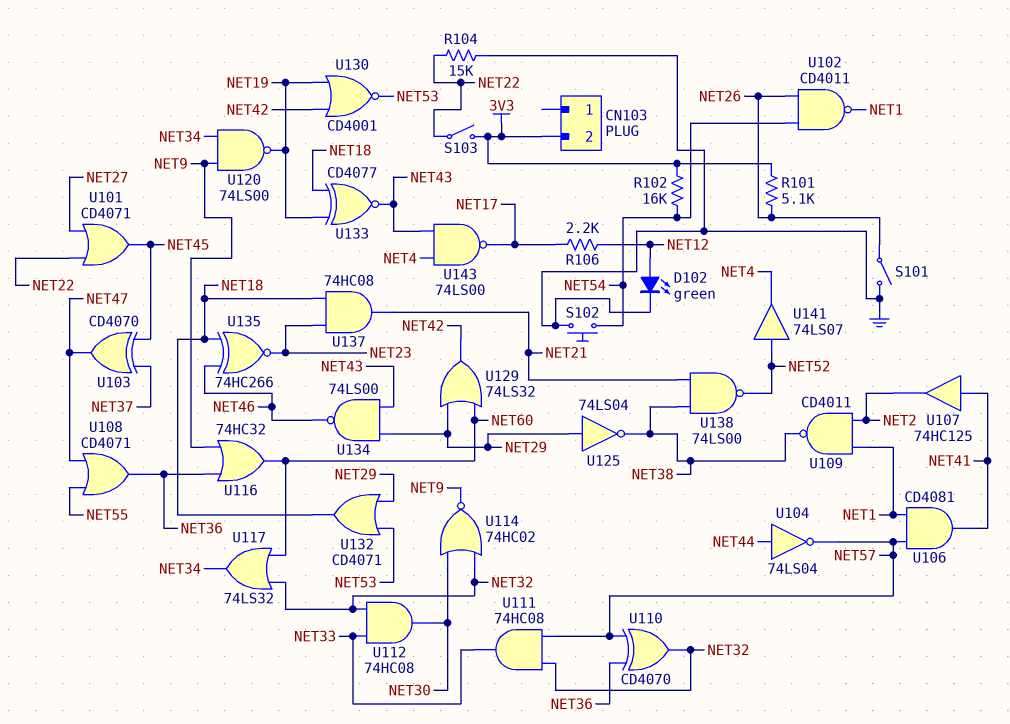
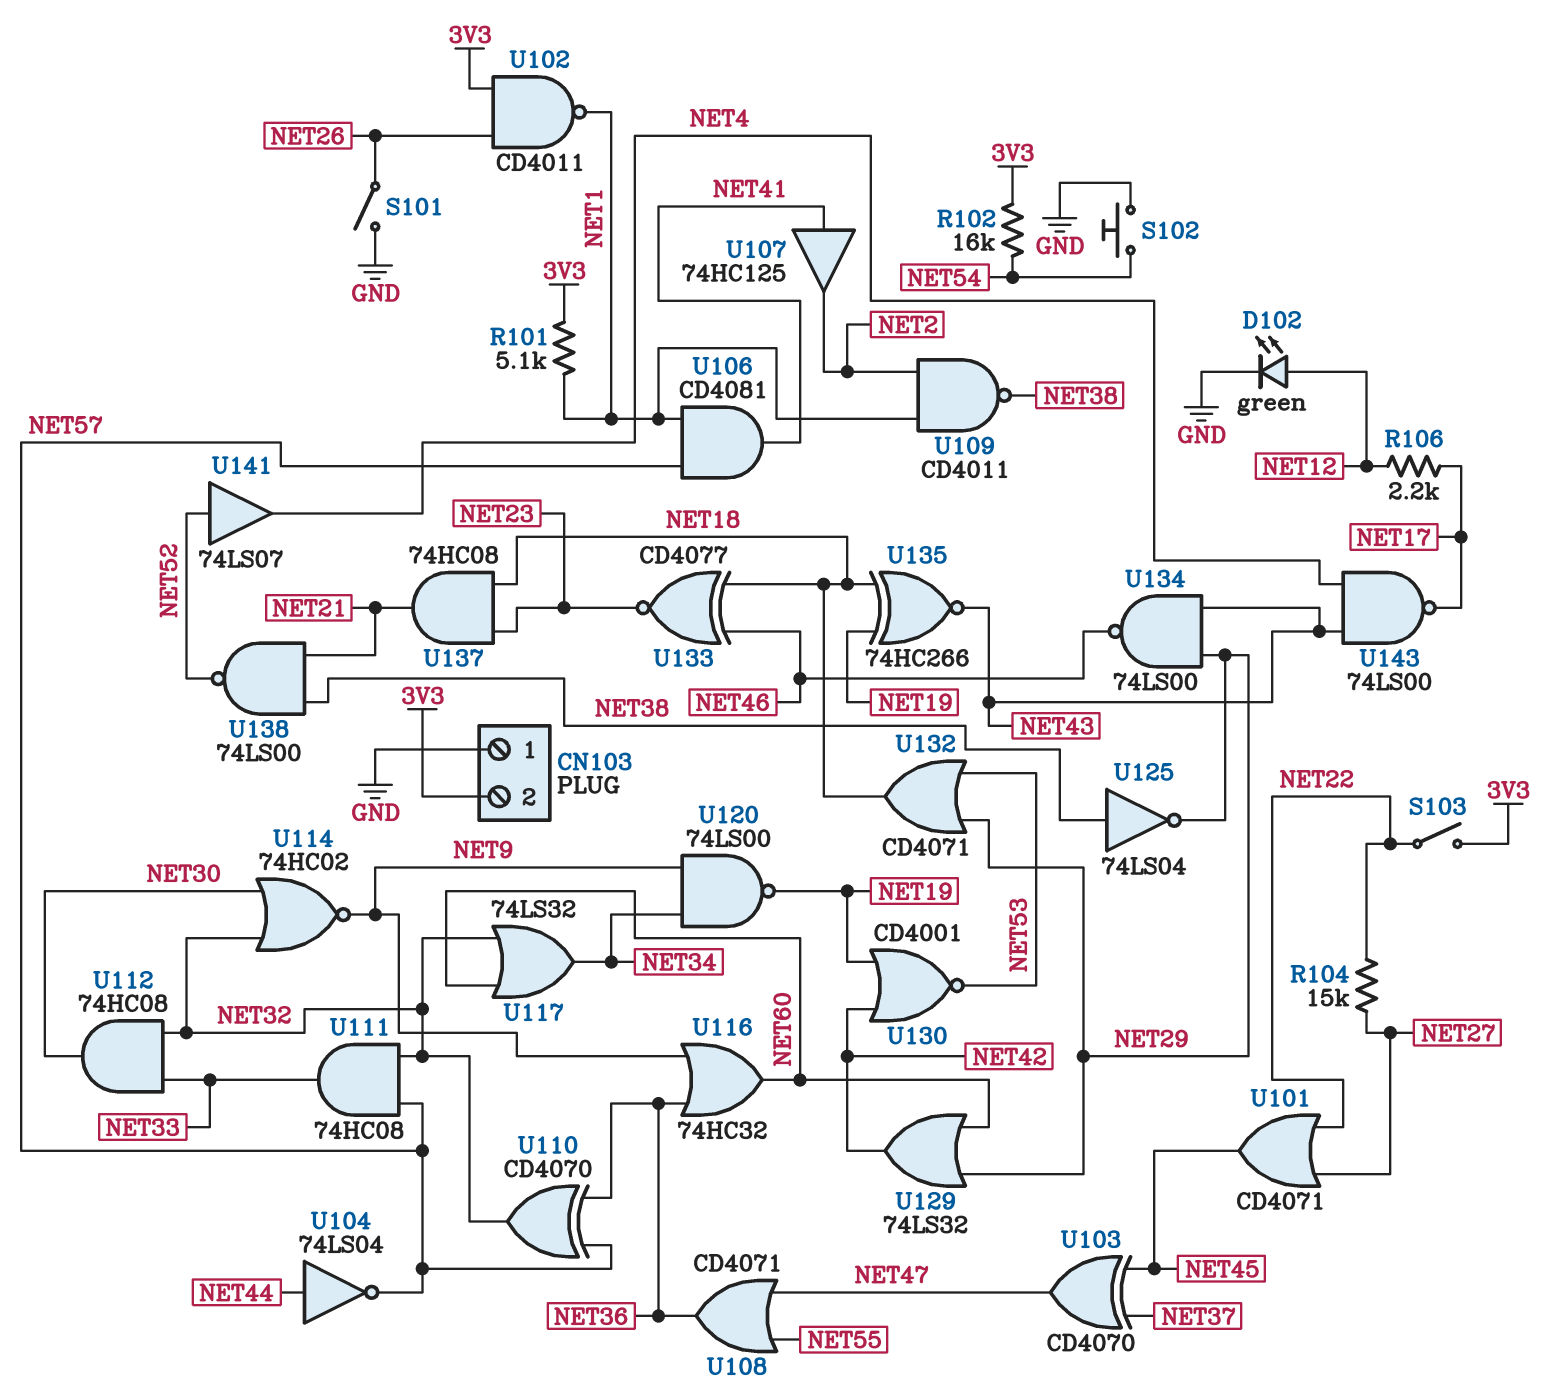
CN103 pin 1: none -> GND
R101: 5.1k (3V3, NET26) -> 5.1k (3V3, NET1)
R104: 15k (GND, NET22) -> 15k (NET22, NET27)
U102: NAND CD4011 (in NET26, in NET54, out NET1) -> NAND CD4011 (in 3V3, in NET26, out NET1)
U125: NOT 74LS04 (in NET29, out NET38) -> NOT 74LS04 (in NET38, out NET29)
U133: XNOR CD4077 (in NET18, in NET19, out NET43) -> XNOR CD4077 (in NET18, in NET46, out NET23)
U135: XNOR 74HC266 (in NET18, in NET46, out NET23) -> XNOR 74HC266 (in NET18, in NET19, out NET43)

